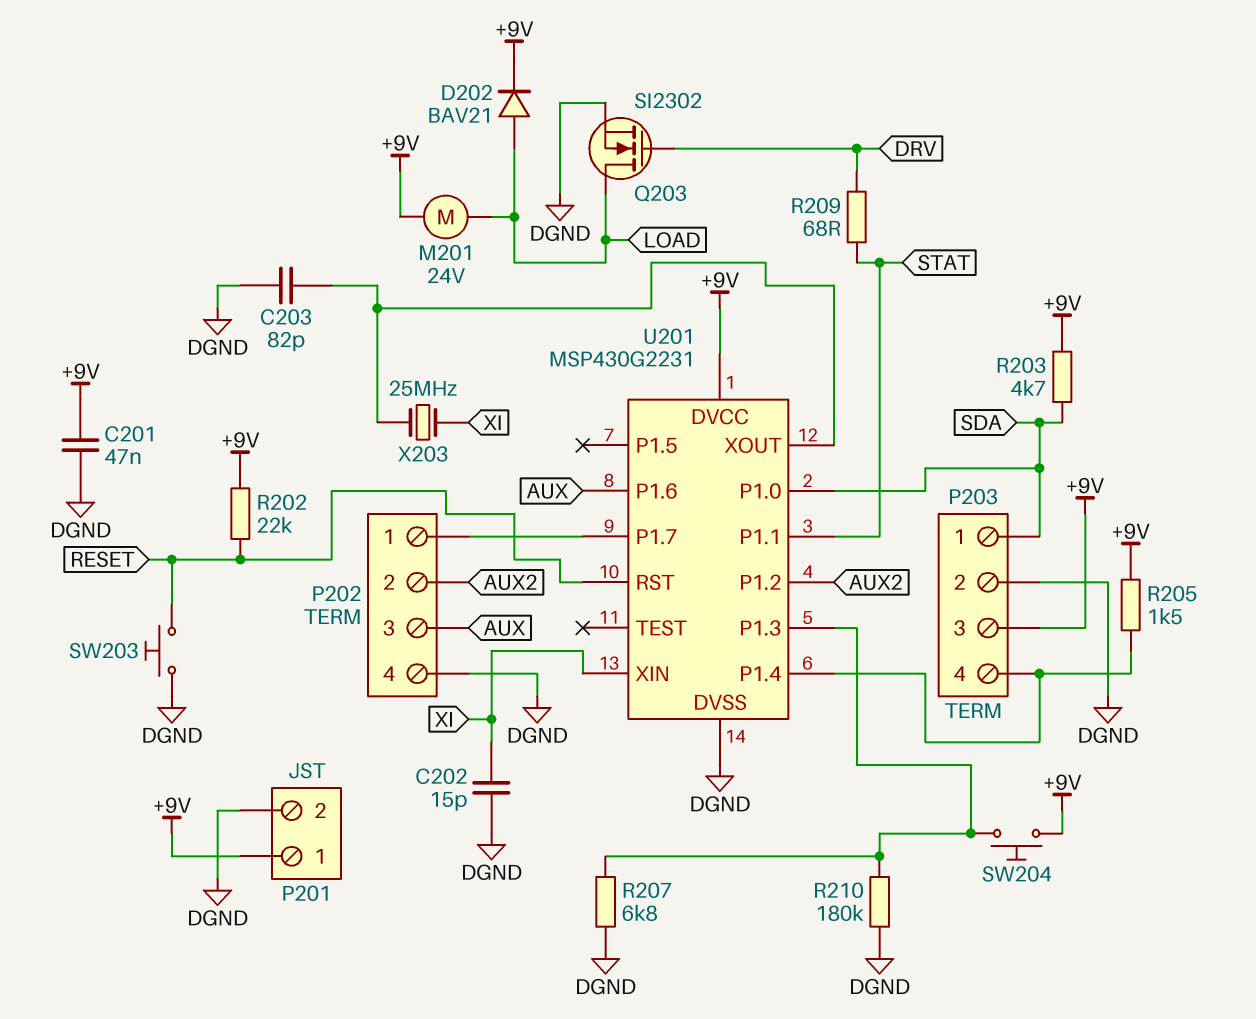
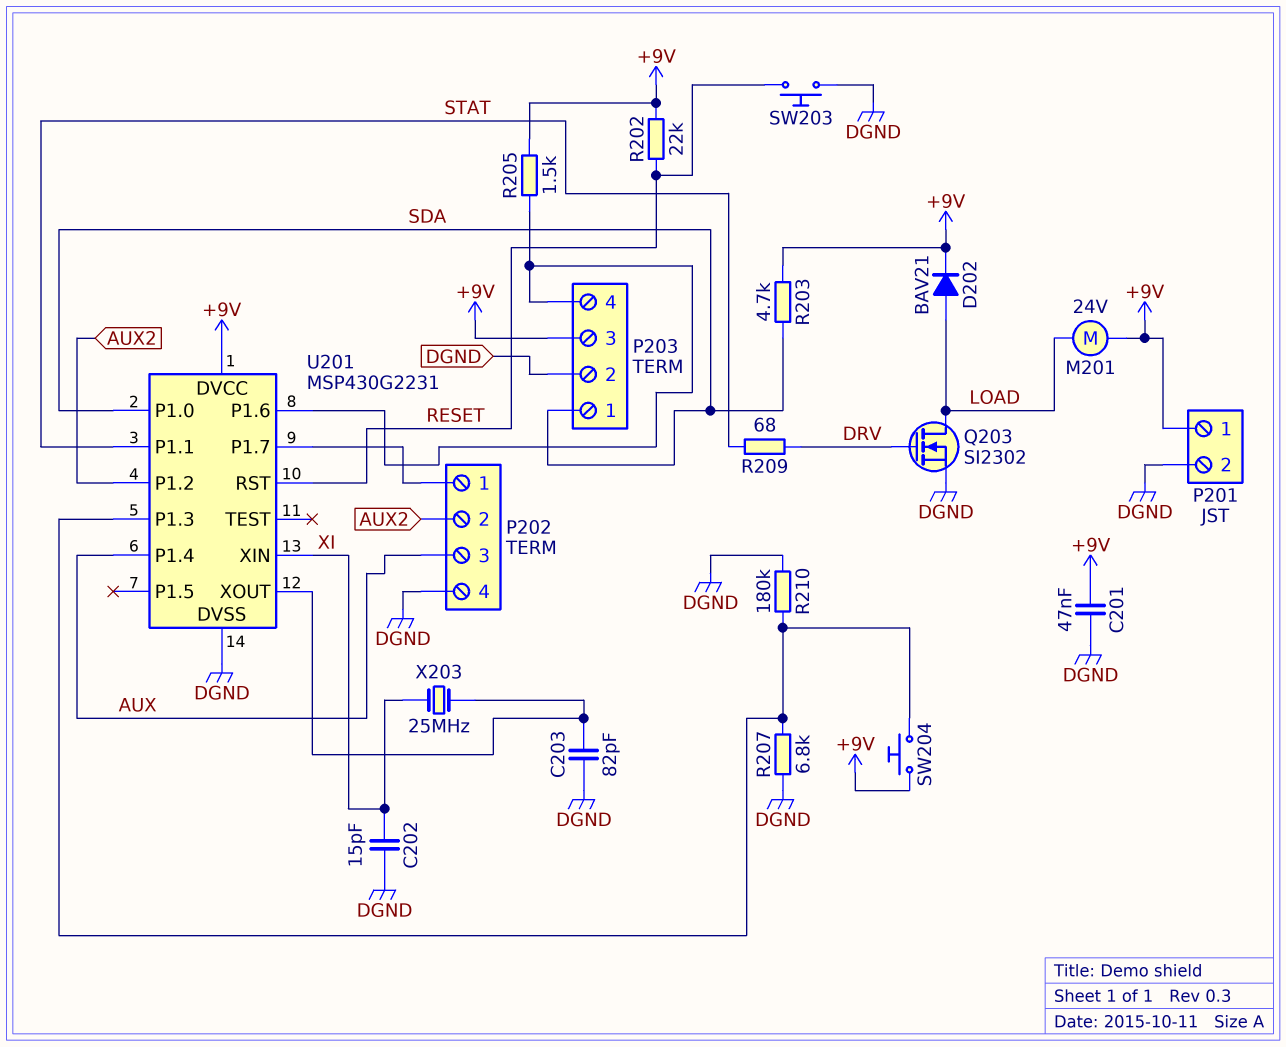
U201 pin P1.4: P203/4 -> AUX
U201 pin P1.6: AUX -> P203/4

